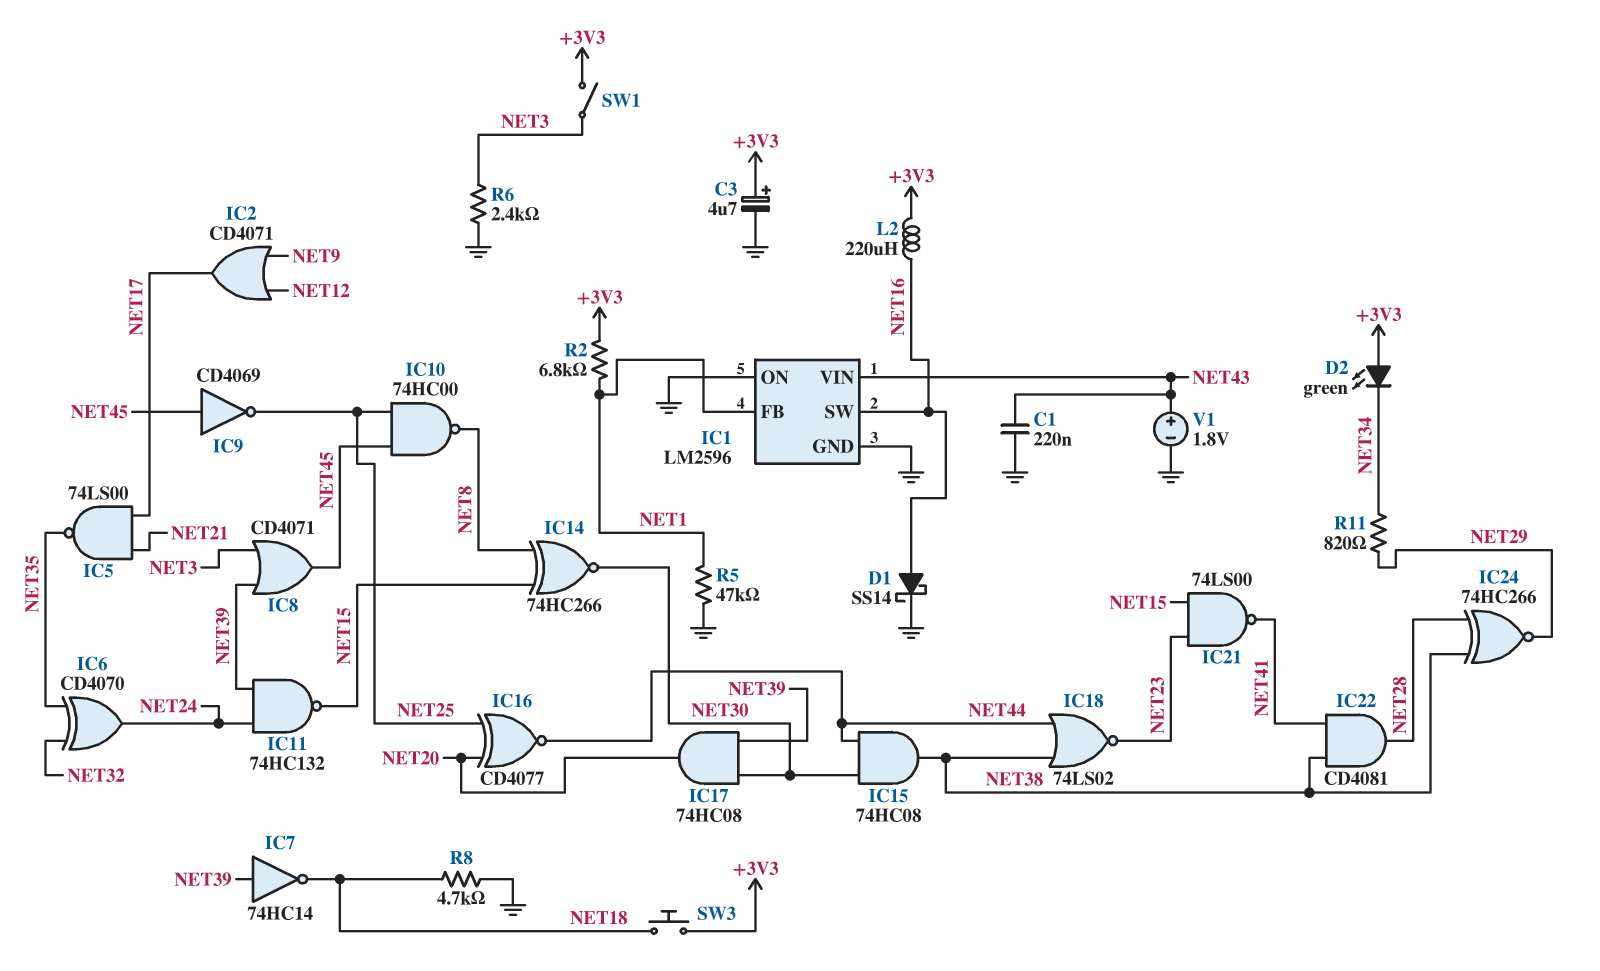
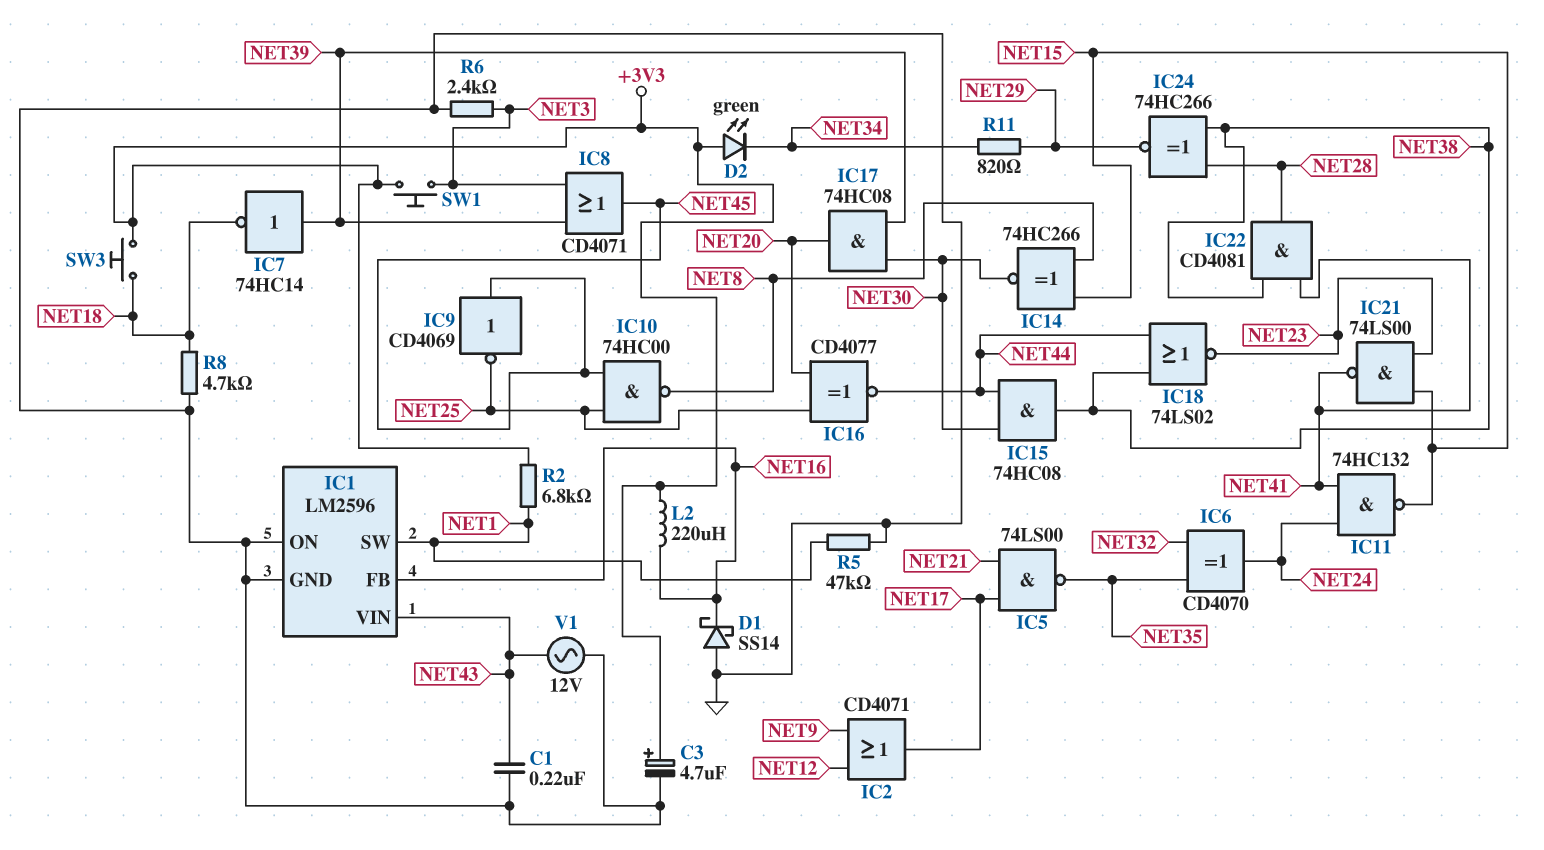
D1: schottky SS14 (A NET16, K GND) -> schottky SS14 (A GND, K NET16)
IC1 pin FB: NET1 -> NET16
IC1 pin SW: NET16 -> NET1
IC11: NAND 74HC132 (in NET24, in NET39, out NET15) -> NAND 74HC132 (in NET24, in NET41, out NET15)
SW1: switch (+3V3, NET3) -> button (+3V3, NET3)
V1: 1.8V (plus NET43, minus GND) -> AC 12V (GND, NET43)

